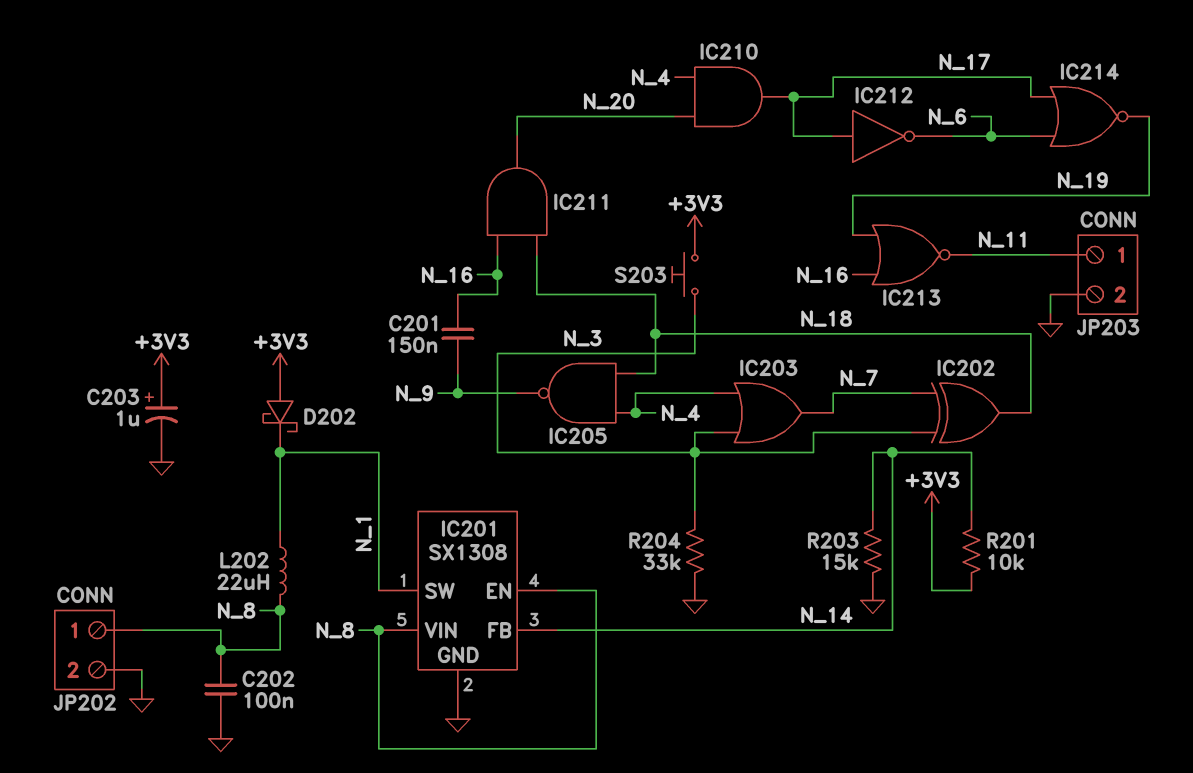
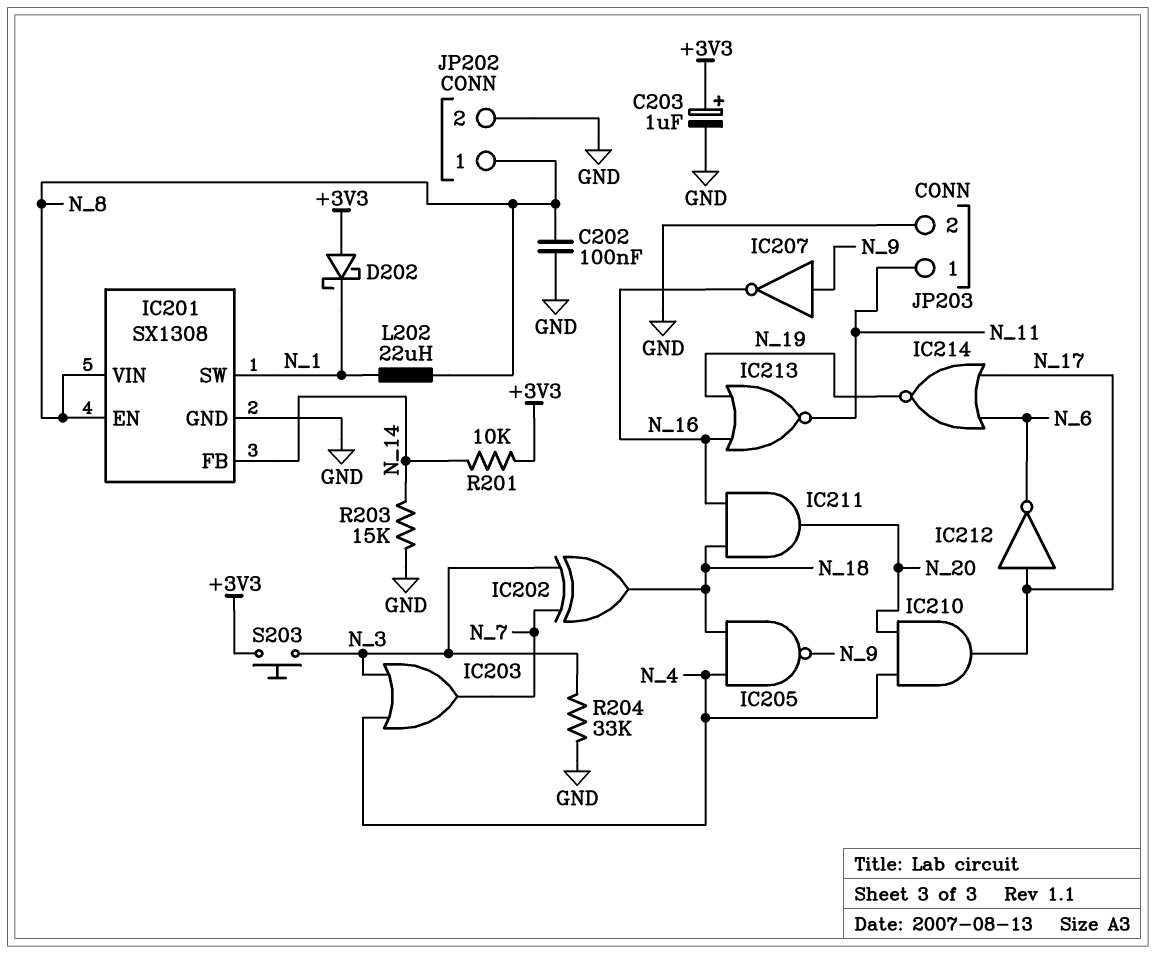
C201: 150nF (N_9, N_16) -> none
IC207: none -> NOT (in N_9, out N_16)

